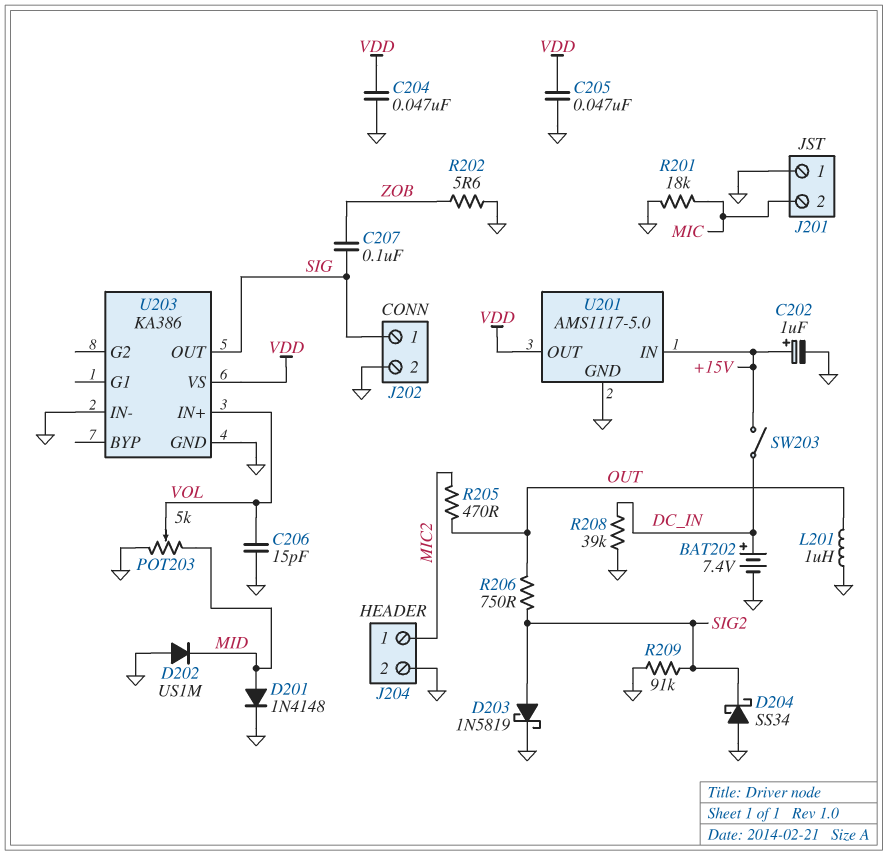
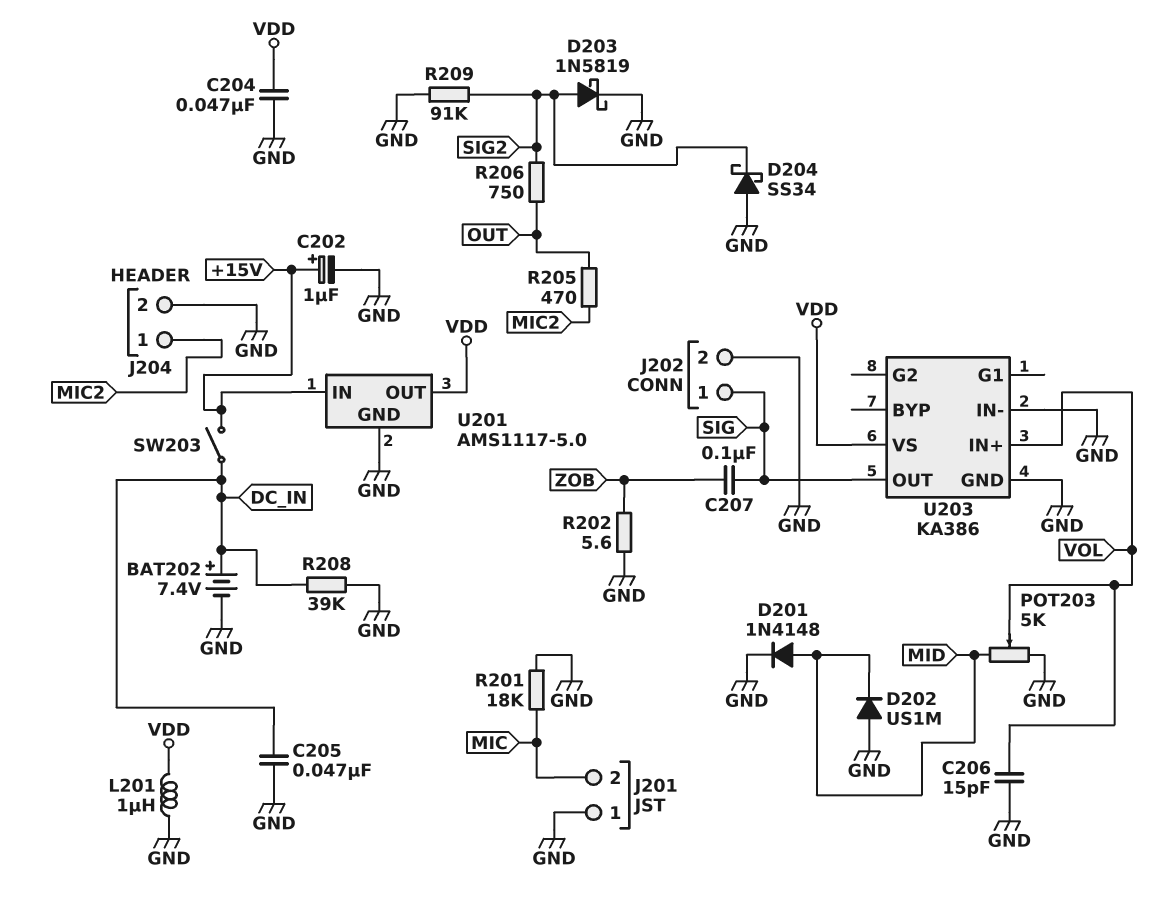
C205: 47nF (GND, VDD) -> 47nF (DC_IN, GND)
L201: 1uH (GND, OUT) -> 1uH (GND, VDD)

